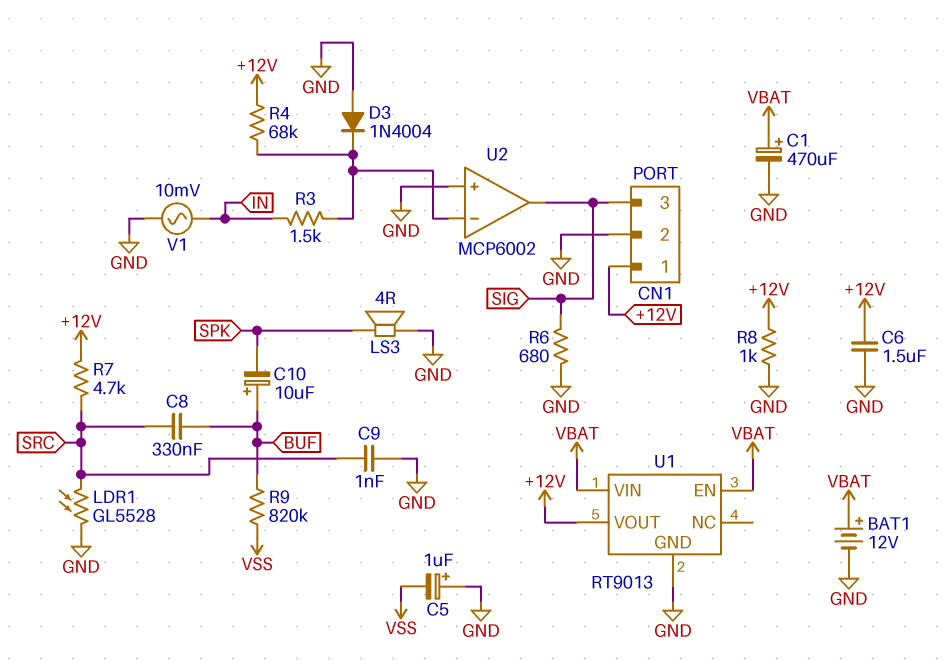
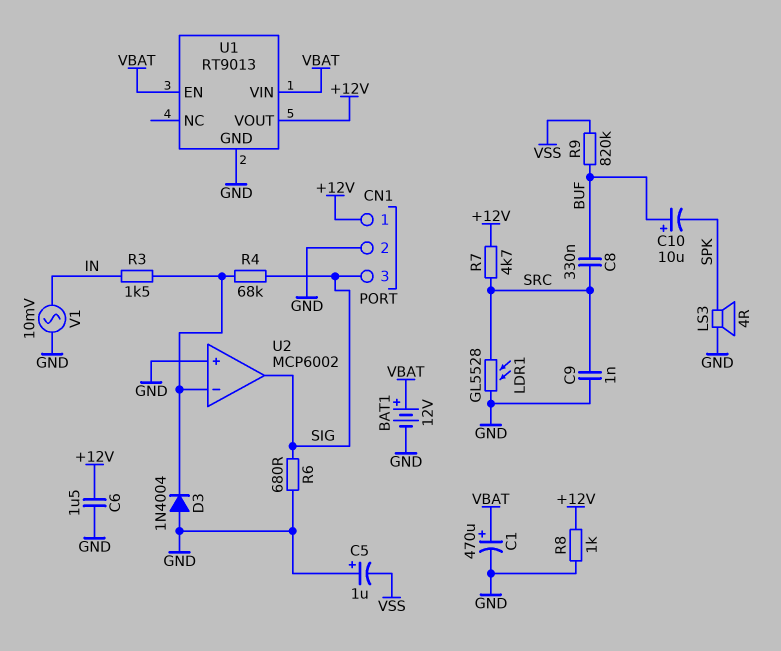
R4: 68k (+12V, U2/in-) -> 68k (SIG, U2/in-)

